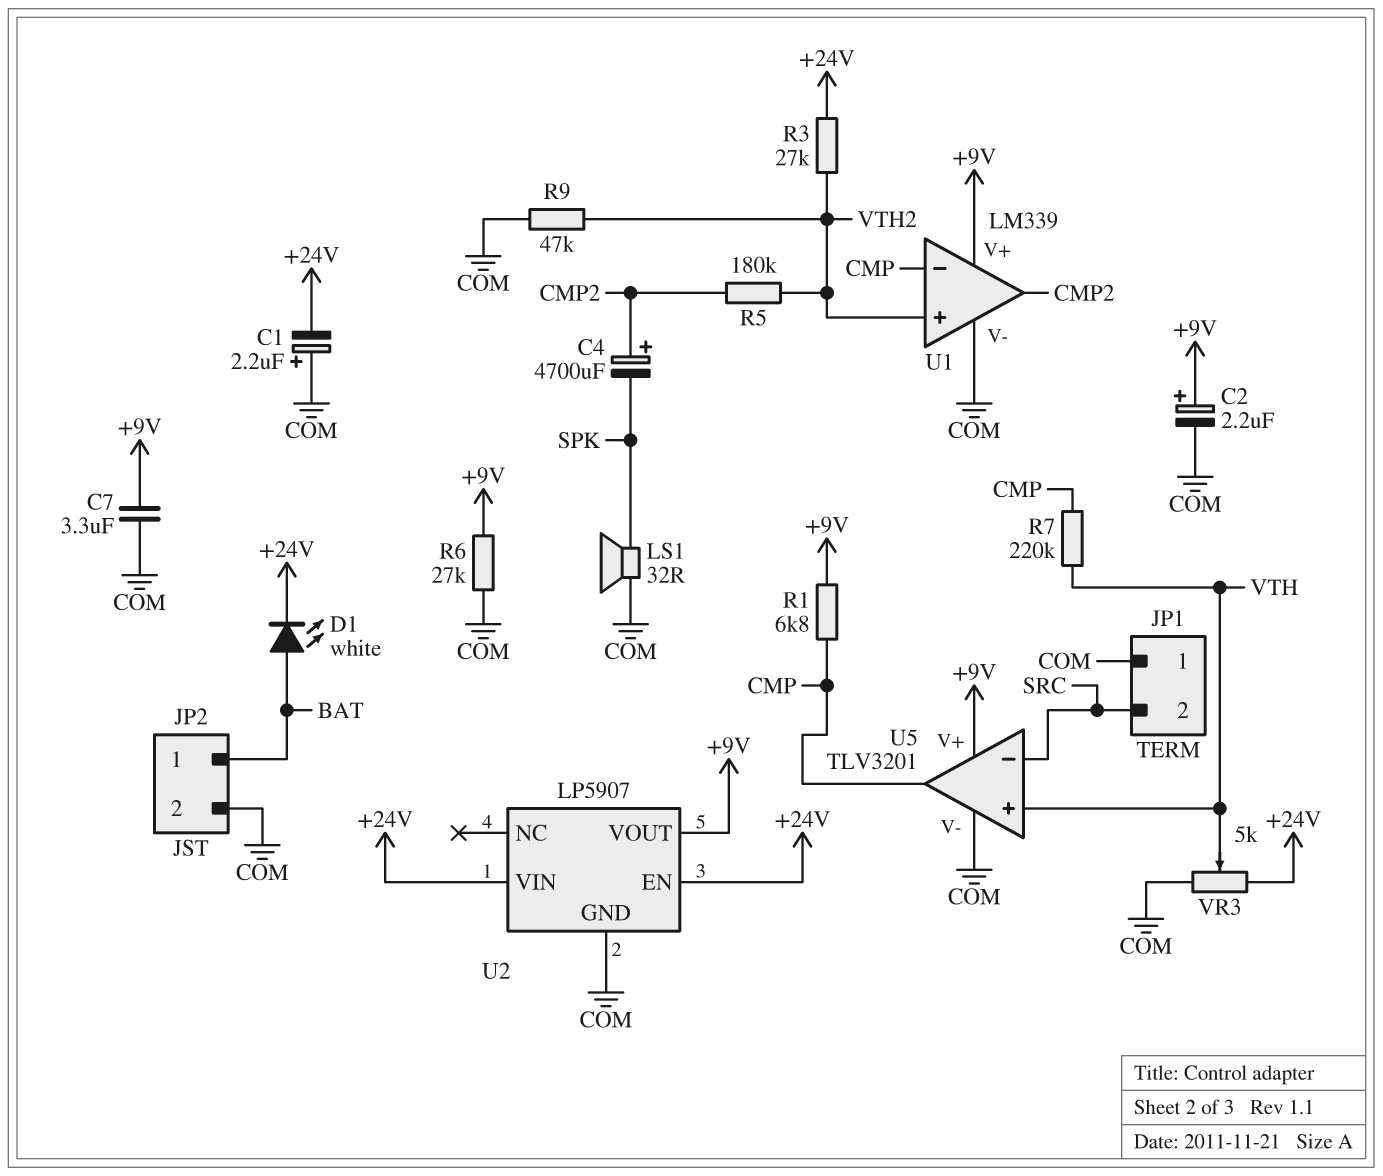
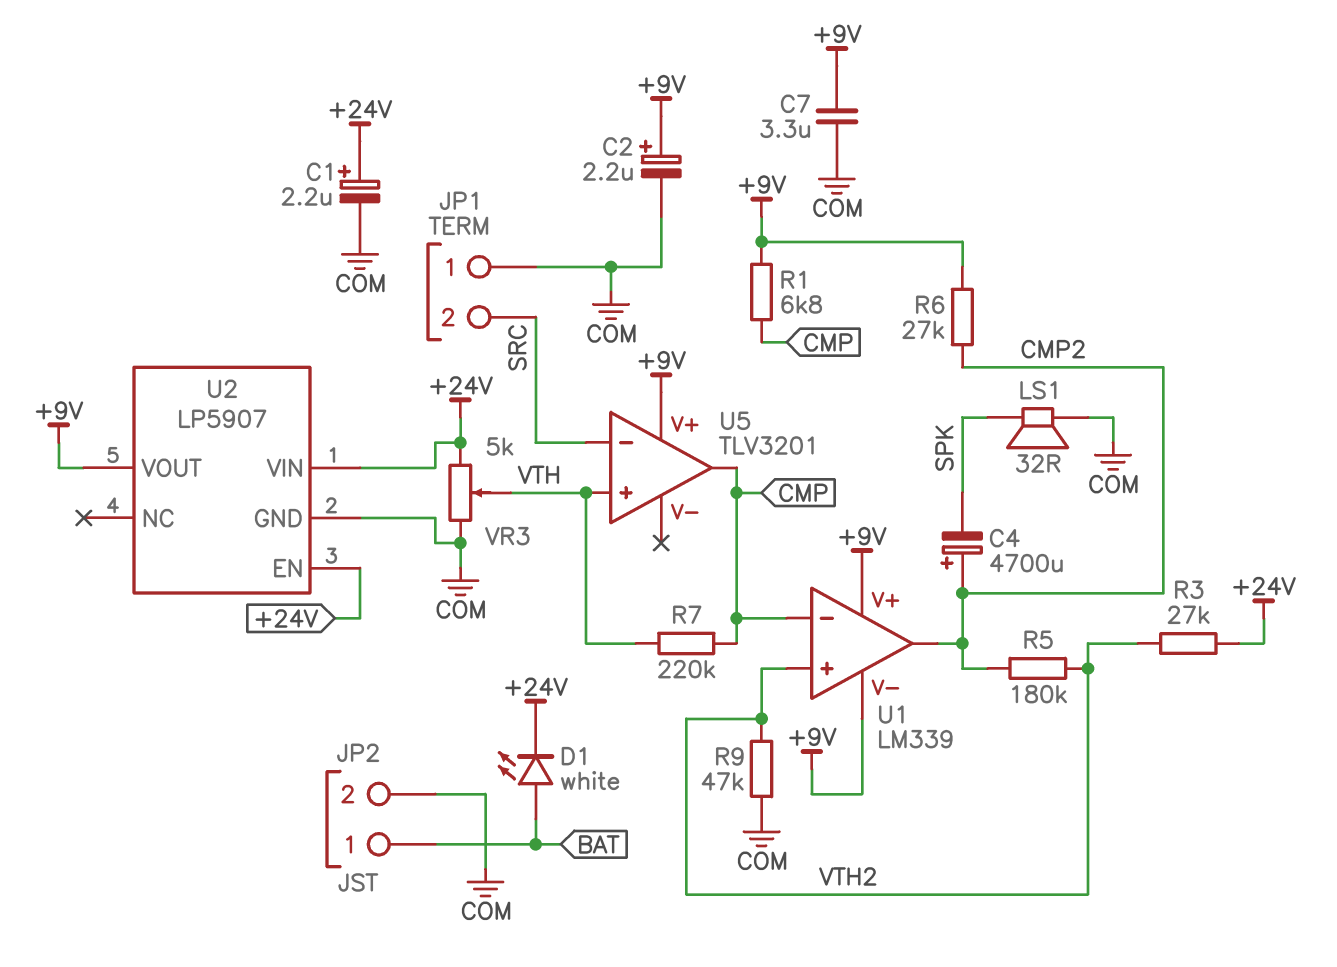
C1: 2.2uF (plus COM, minus +24V) -> 2.2uF (plus +24V, minus COM)
R6: 27k (+9V, COM) -> 27k (+9V, CMP2)
U1 pin V-: COM -> +9V
U5 pin V-: COM -> none

